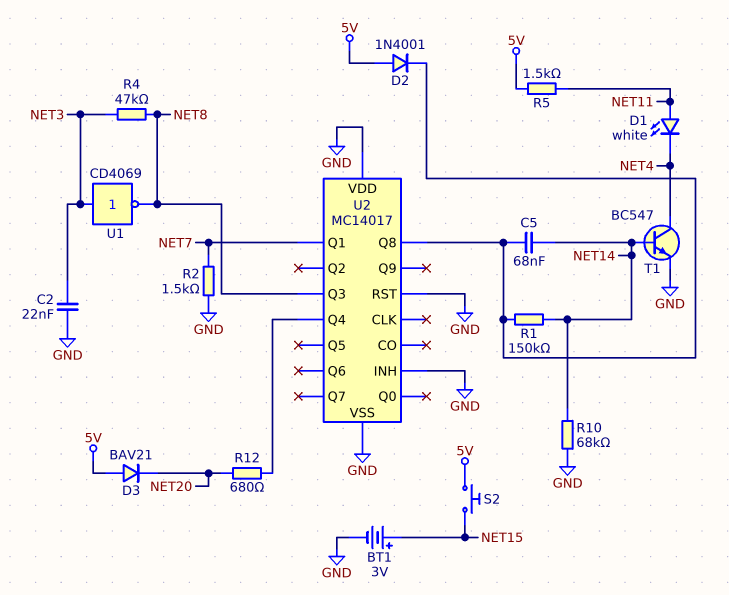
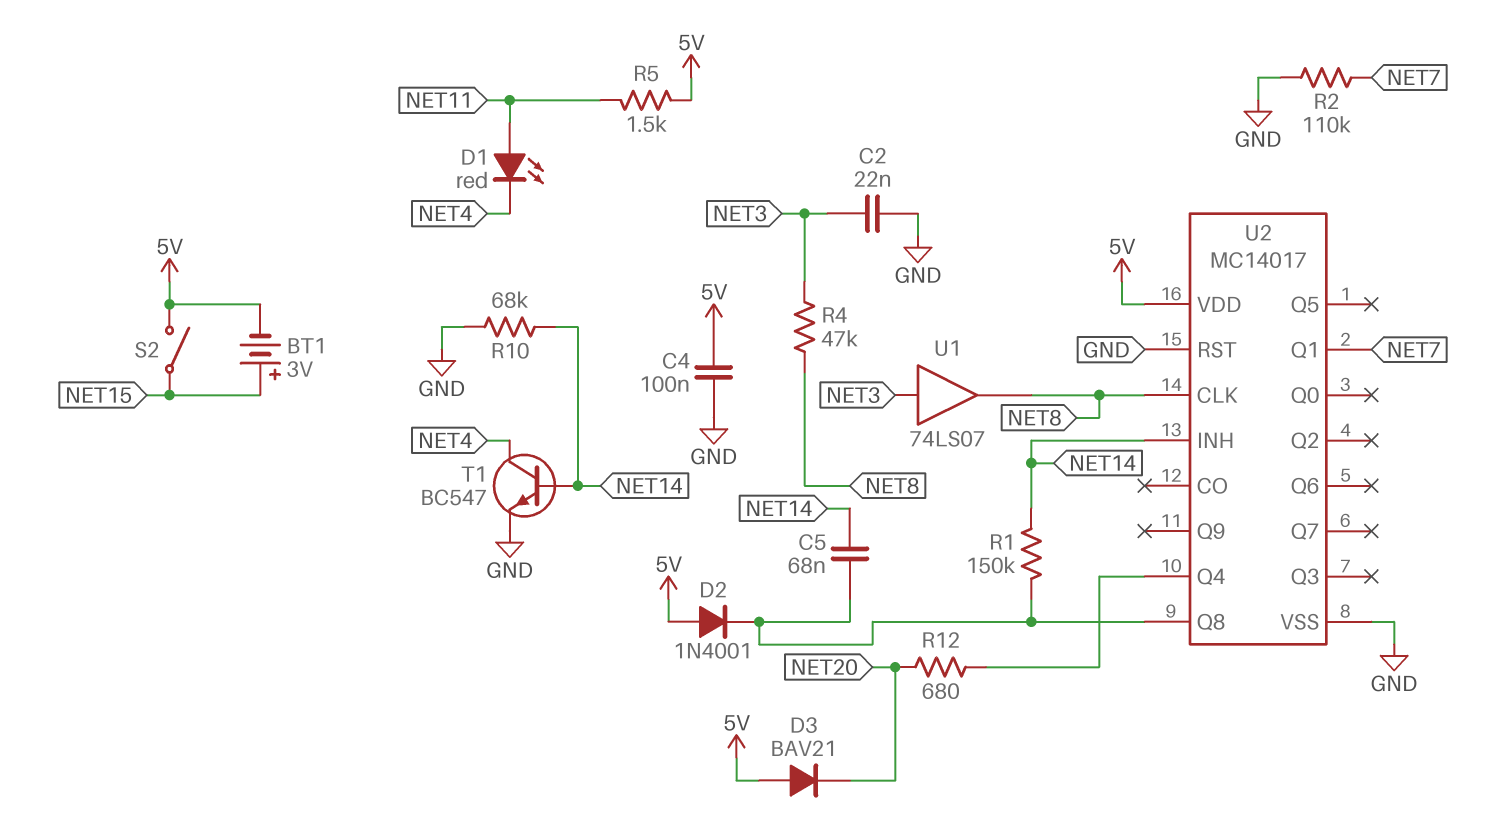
BT1: 3V (plus NET15, minus GND) -> 3V (plus NET15, minus 5V)
C4: none -> 100nF (5V, GND)
D1: LED white (A NET11, K NET4) -> LED red (A NET11, K NET4)
R2: 1.5k (GND, NET7) -> 110k (GND, NET7)
S2: button (5V, NET15) -> switch (5V, NET15)
U1: NOT CD4069 (in NET3, out NET8) -> buffer 74LS07 (in NET3, out NET8)
U2 pin CLK: none -> NET8
U2 pin INH: GND -> NET14
U2 pin Q3: NET8 -> none
U2 pin VDD: GND -> 5V

